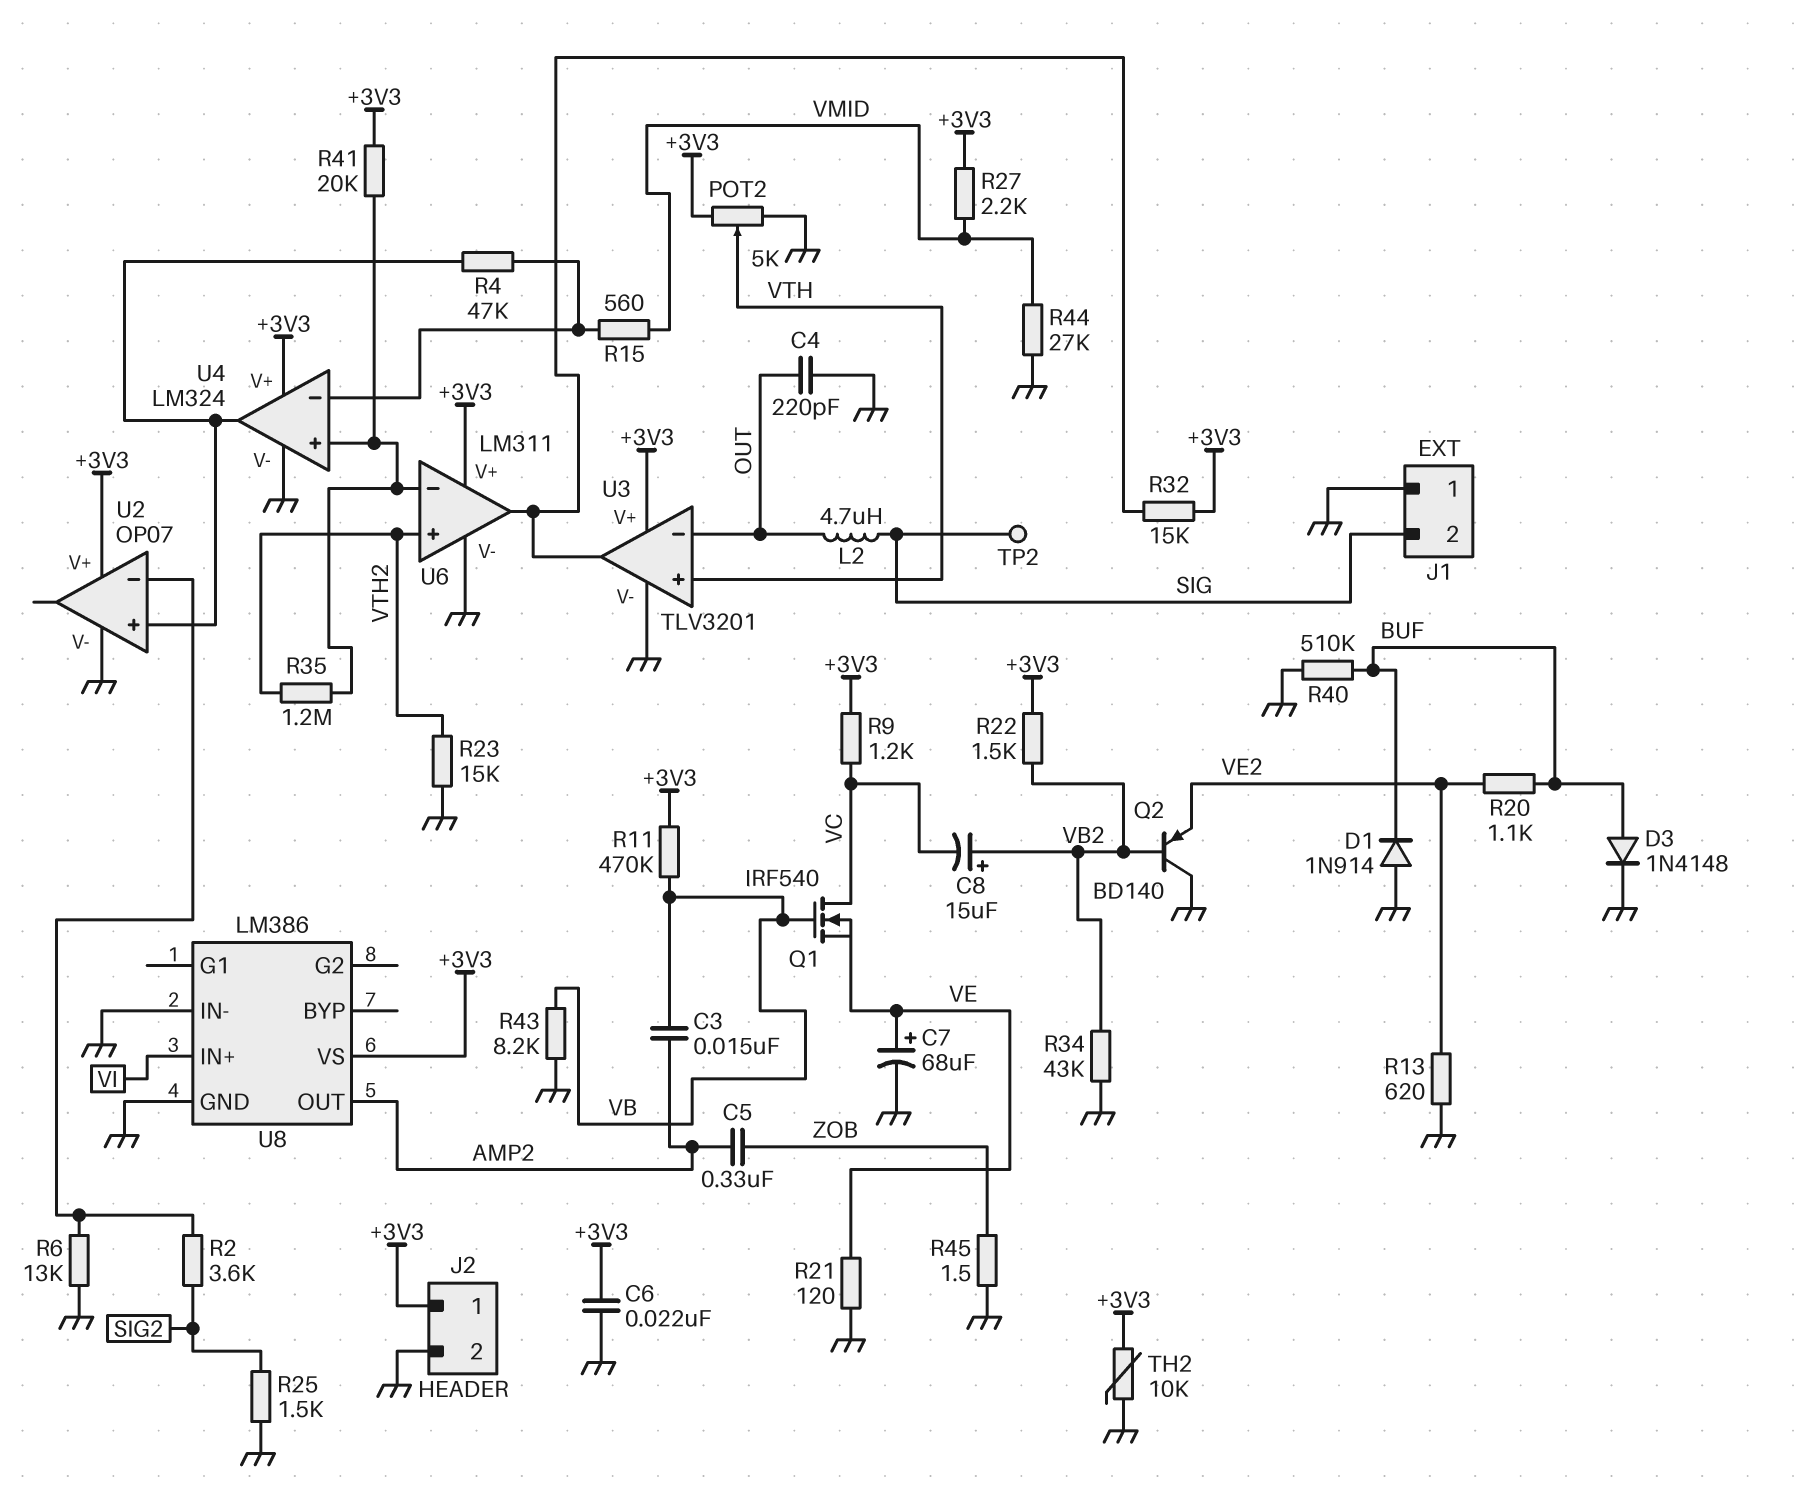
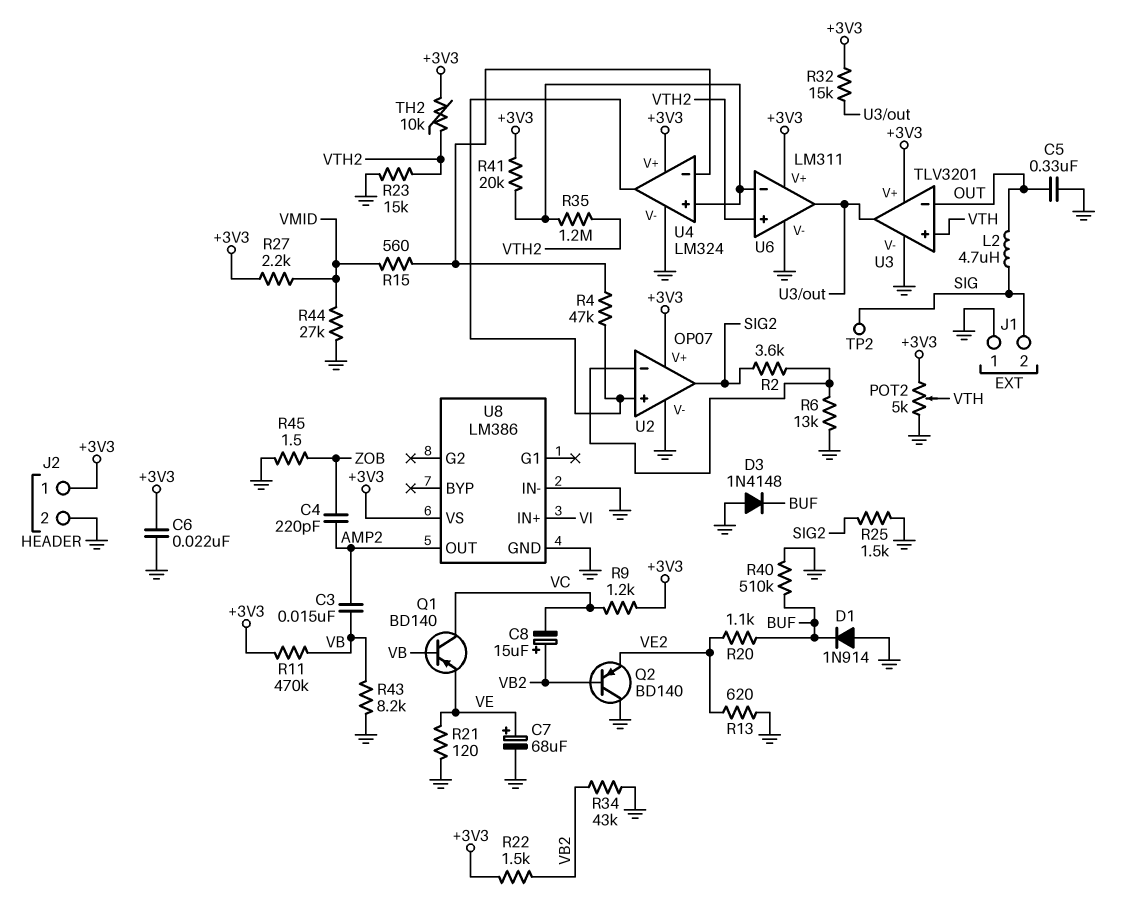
C4: 220pF (GND, OUT) -> 220pF (AMP2, ZOB)
C5: 330nF (AMP2, ZOB) -> 330nF (GND, OUT)
D3: diode 1N4148 (A BUF, K GND) -> diode 1N4148 (A GND, K BUF)
Q1: NMOS IRF540 (G VB, D VC, S VE) -> PNP BD140 (B VB, C VC, E VE)
TH2: 10k (+3V3, GND) -> 10k (+3V3, VTH2)
U2 pin out: none -> SIG2

